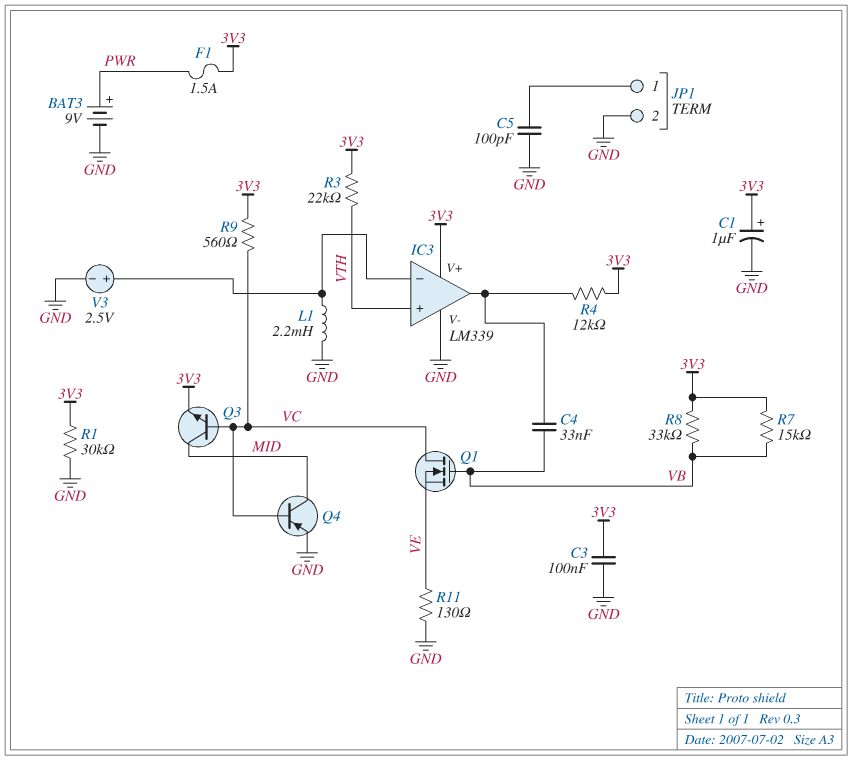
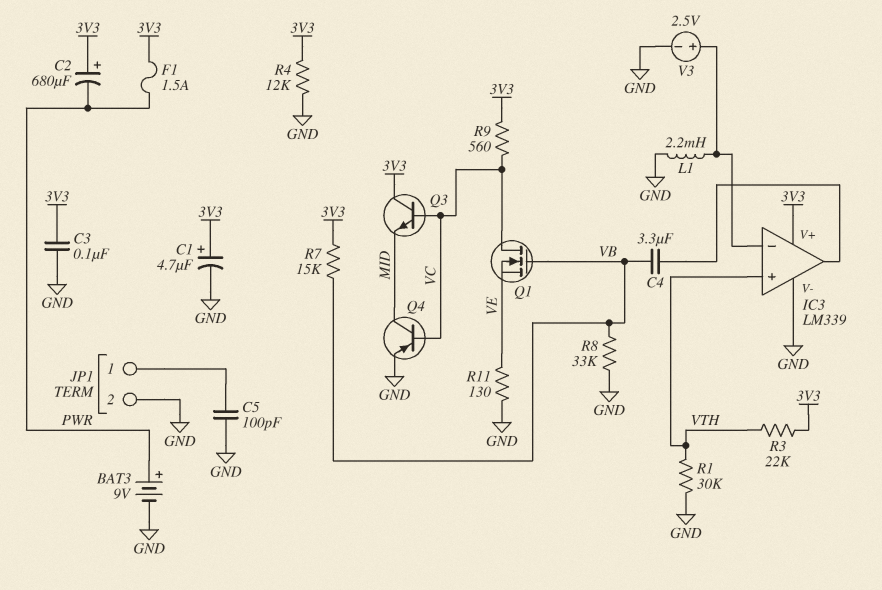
C1: 1uF (plus 3V3, minus GND) -> 4.7uF (plus 3V3, minus GND)
C2: none -> 680uF (plus 3V3, minus PWR)
C4: 33nF (IC3/out, VB) -> 3.3uF (IC3/out, VB)
Q3: NPN (B VC, C MID, E 3V3) -> NPN (B VC, C 3V3, E MID)
R1: 30k (3V3, GND) -> 30k (GND, VTH)
R4: 12k (3V3, IC3/out) -> 12k (3V3, GND)
R8: 33k (3V3, VB) -> 33k (GND, VB)

